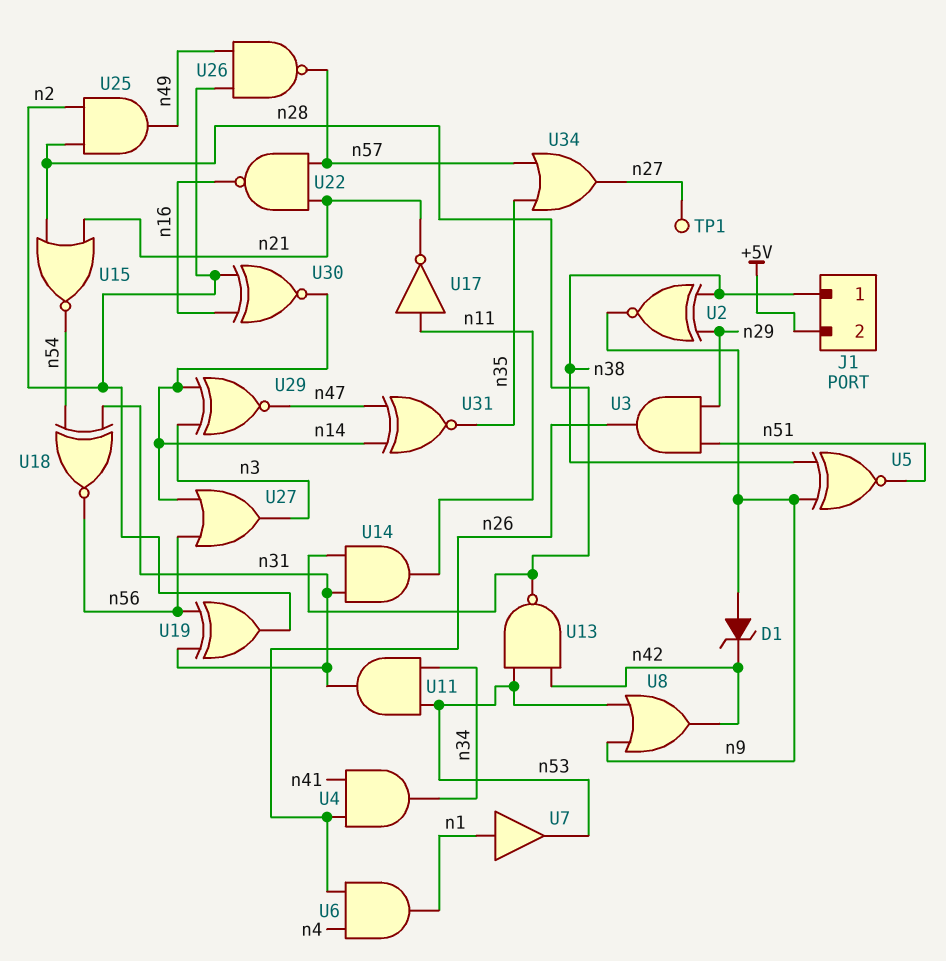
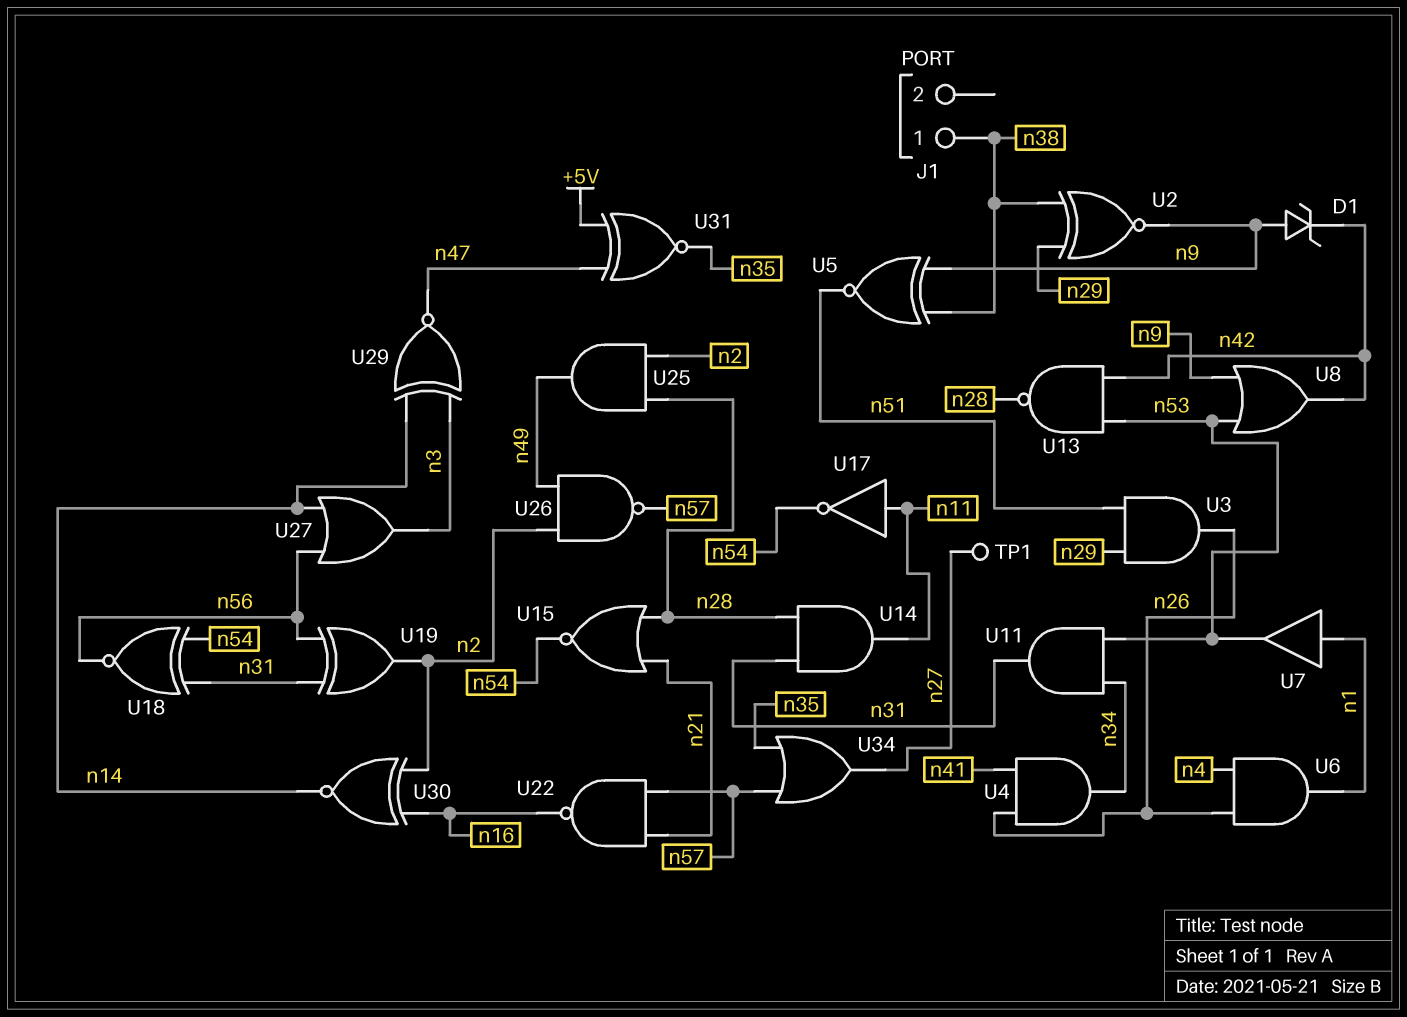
J1 pin 2: +5V -> none
U17: NOT (in n11, out n21) -> NOT (in n11, out n54)
U31: XNOR (in n14, in n47, out n35) -> XNOR (in +5V, in n47, out n35)

